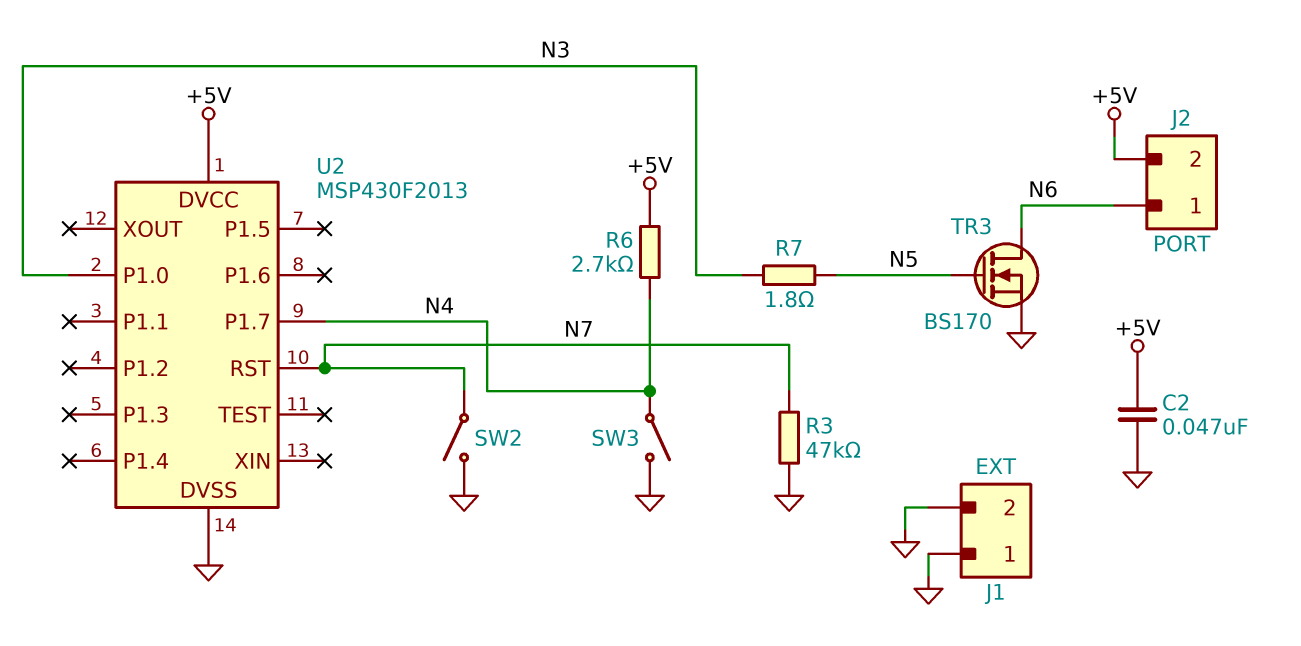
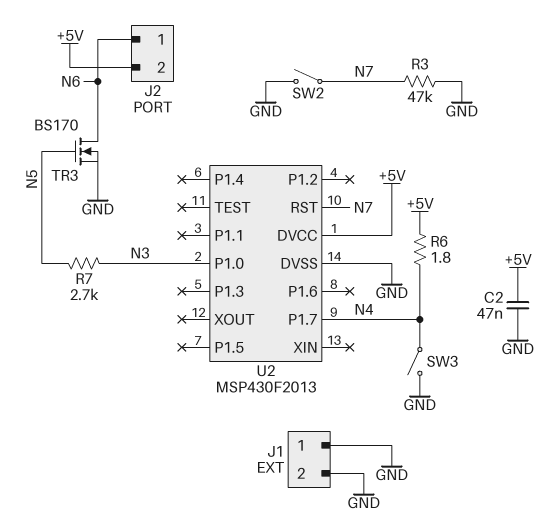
R6: 2.7k (+5V, N4) -> 1.8 (+5V, N4)
R7: 1.8 (N3, N5) -> 2.7k (N3, N5)

